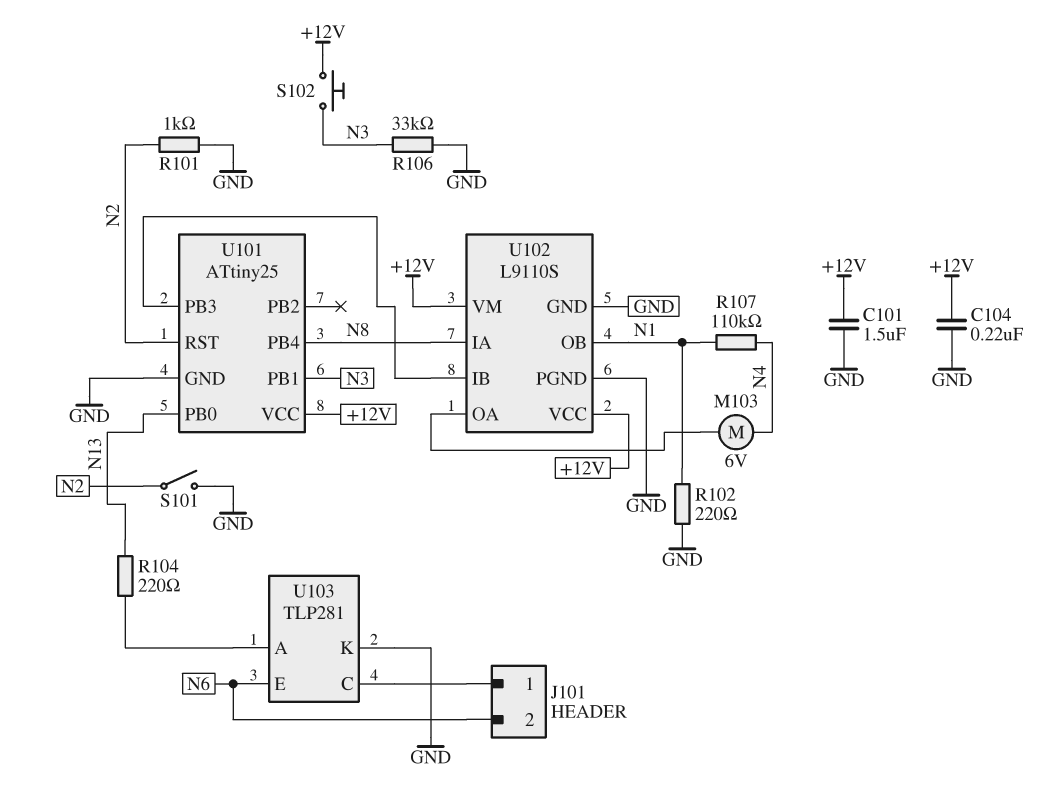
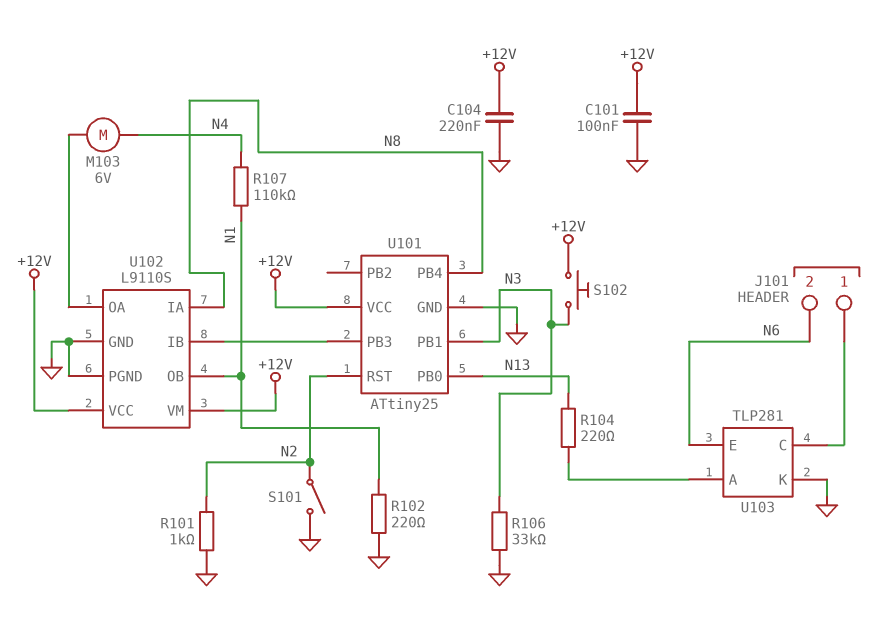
C101: 1.5uF (+12V, GND) -> 100nF (+12V, GND)

